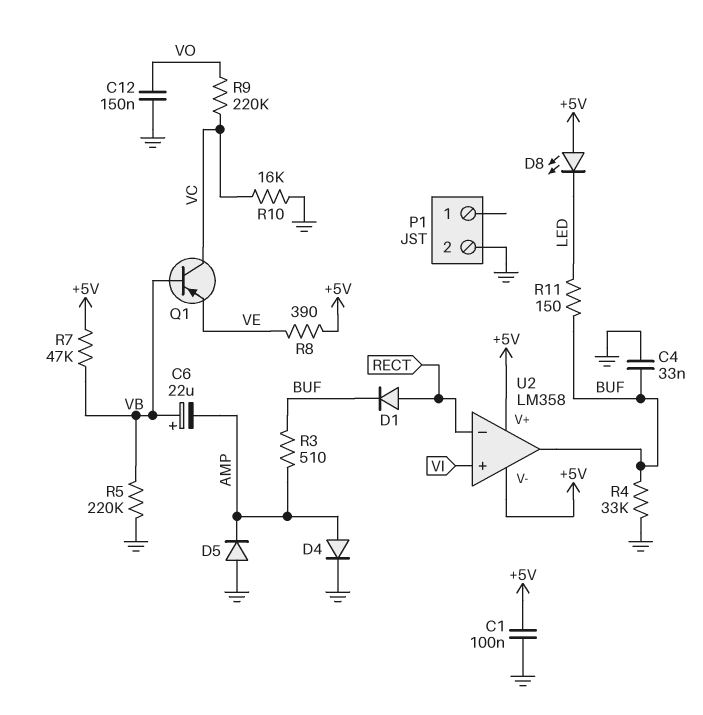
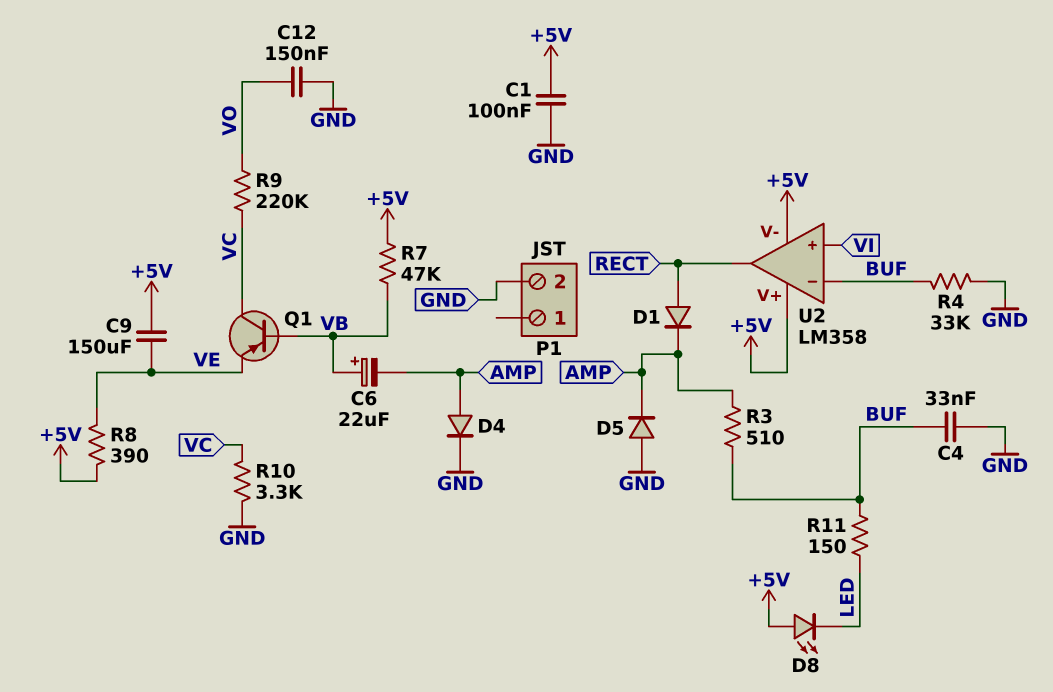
C9: none -> 150uF (+5V, VE)
D1: diode (A RECT, K BUF) -> diode (A RECT, K AMP)
R5: 220k (GND, VB) -> none
R10: 16k (GND, VC) -> 3.3k (GND, VC)
U2 pin in-: RECT -> BUF
U2 pin out: BUF -> RECT

